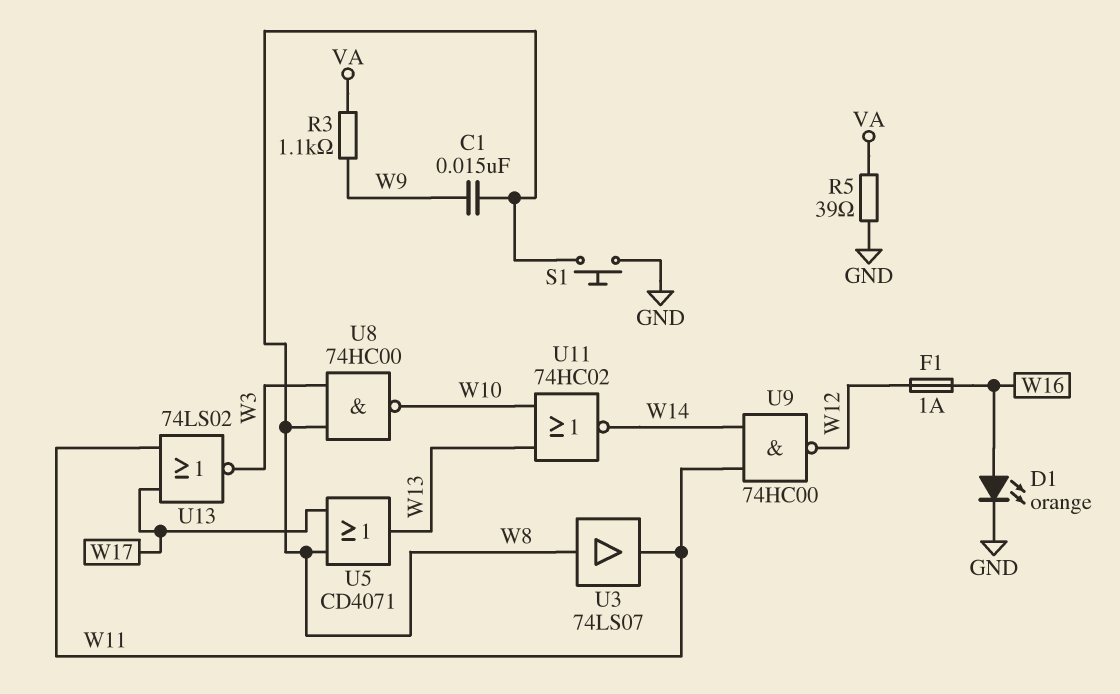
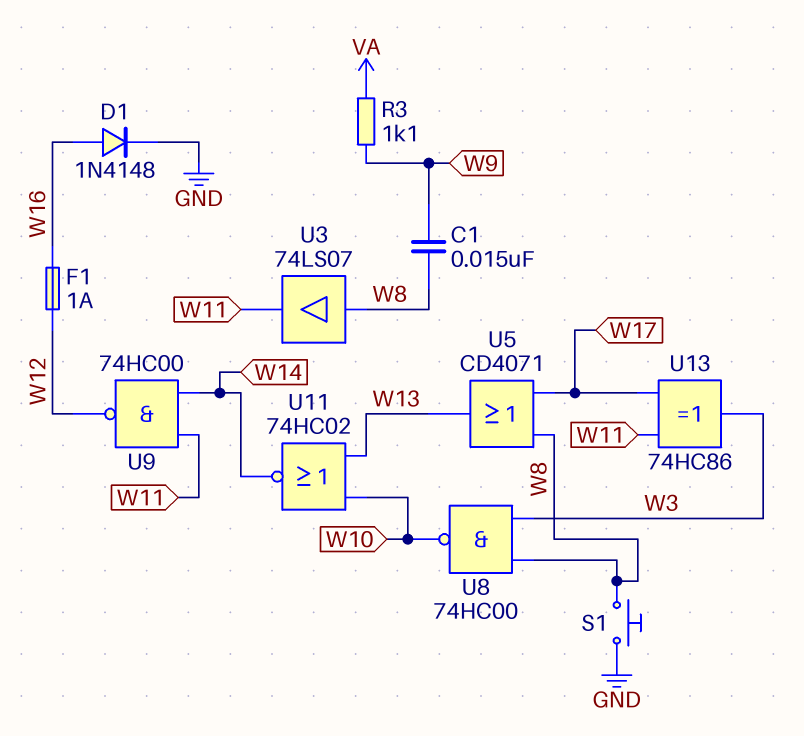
D1: LED orange (A W16, K GND) -> diode 1N4148 (A W16, K GND)
R5: 39 (GND, VA) -> none
U13: NOR 74LS02 (in W11, in W17, out W3) -> XOR 74HC86 (in W11, in W17, out W3)

